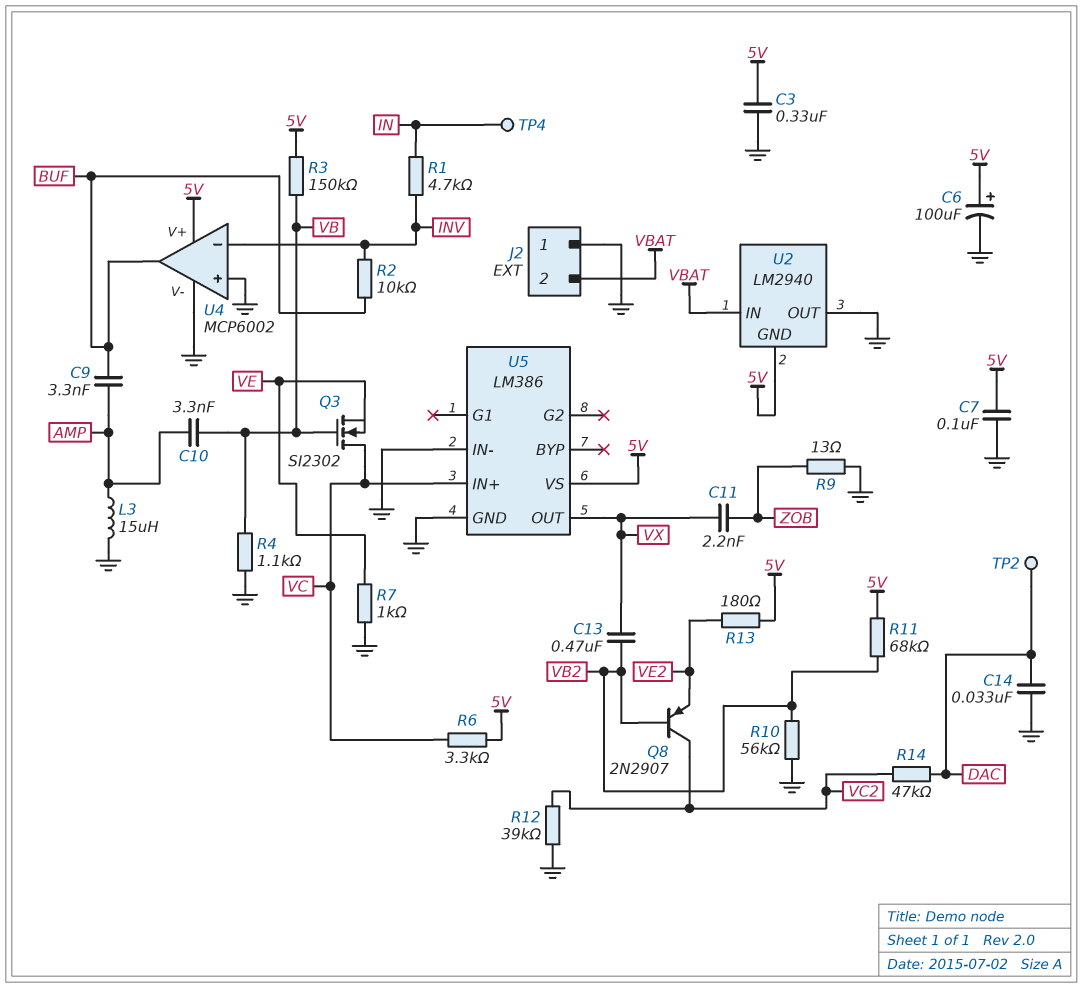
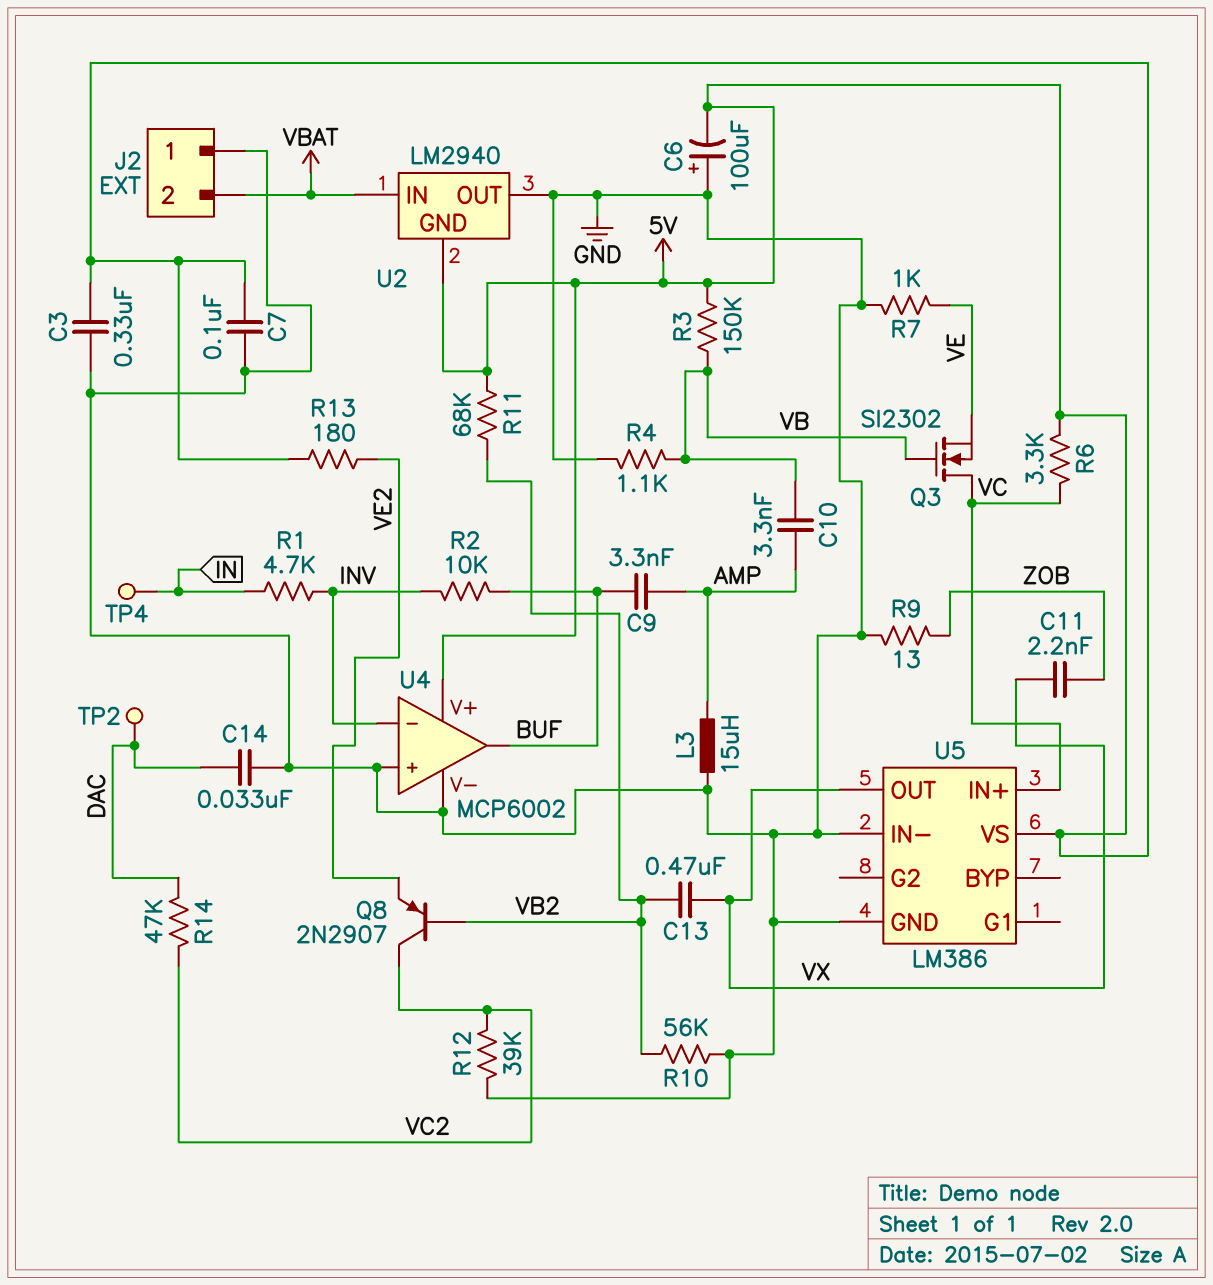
C6: 100uF (plus 5V, minus GND) -> 100uF (plus GND, minus 5V)

